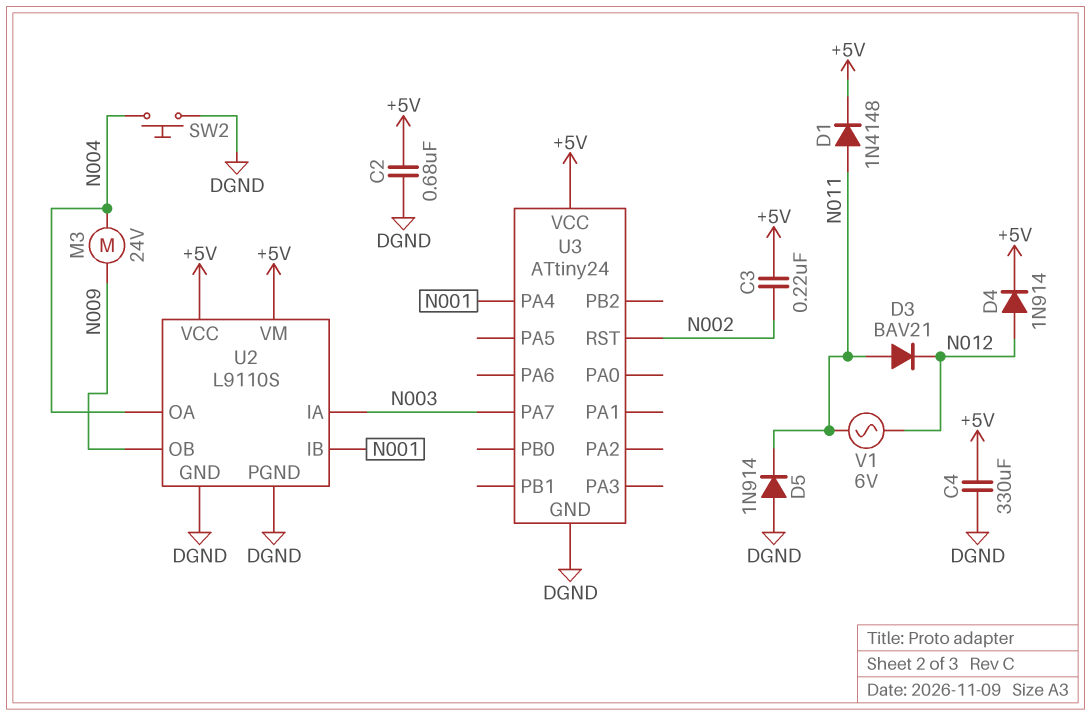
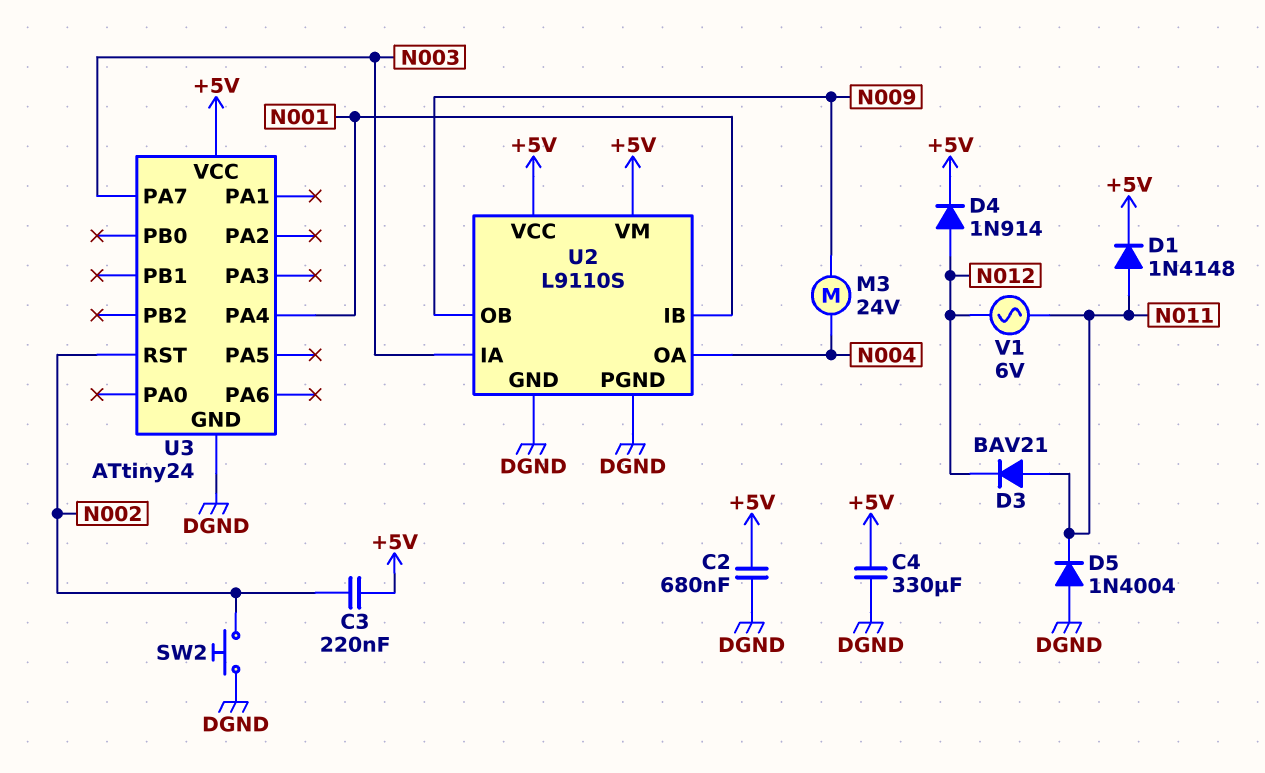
D5: diode 1N914 (A DGND, K N011) -> diode 1N4004 (A DGND, K N011)
SW2: button (DGND, N004) -> button (DGND, N002)

